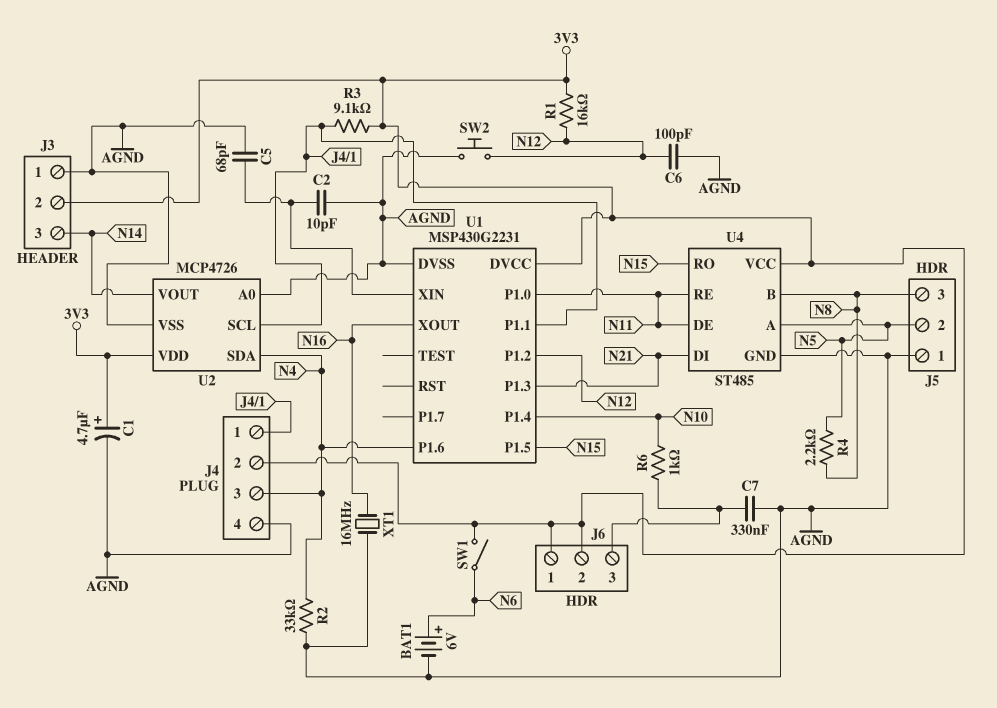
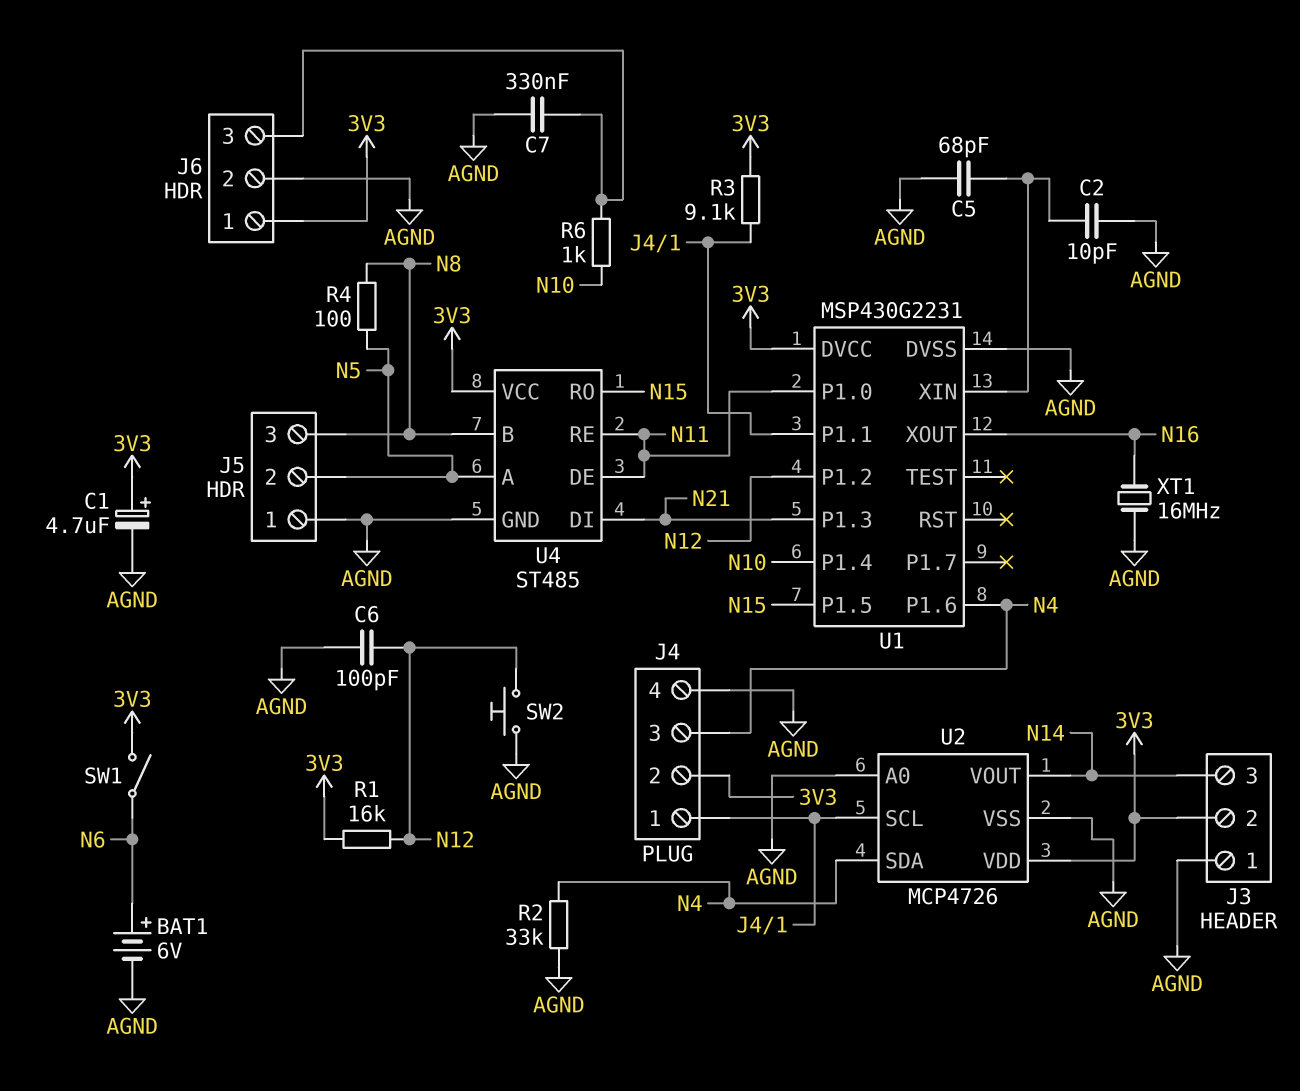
J6 pin 2: 3V3 -> AGND
R4: 2.2k (N5, N8) -> 100 (N5, N8)

